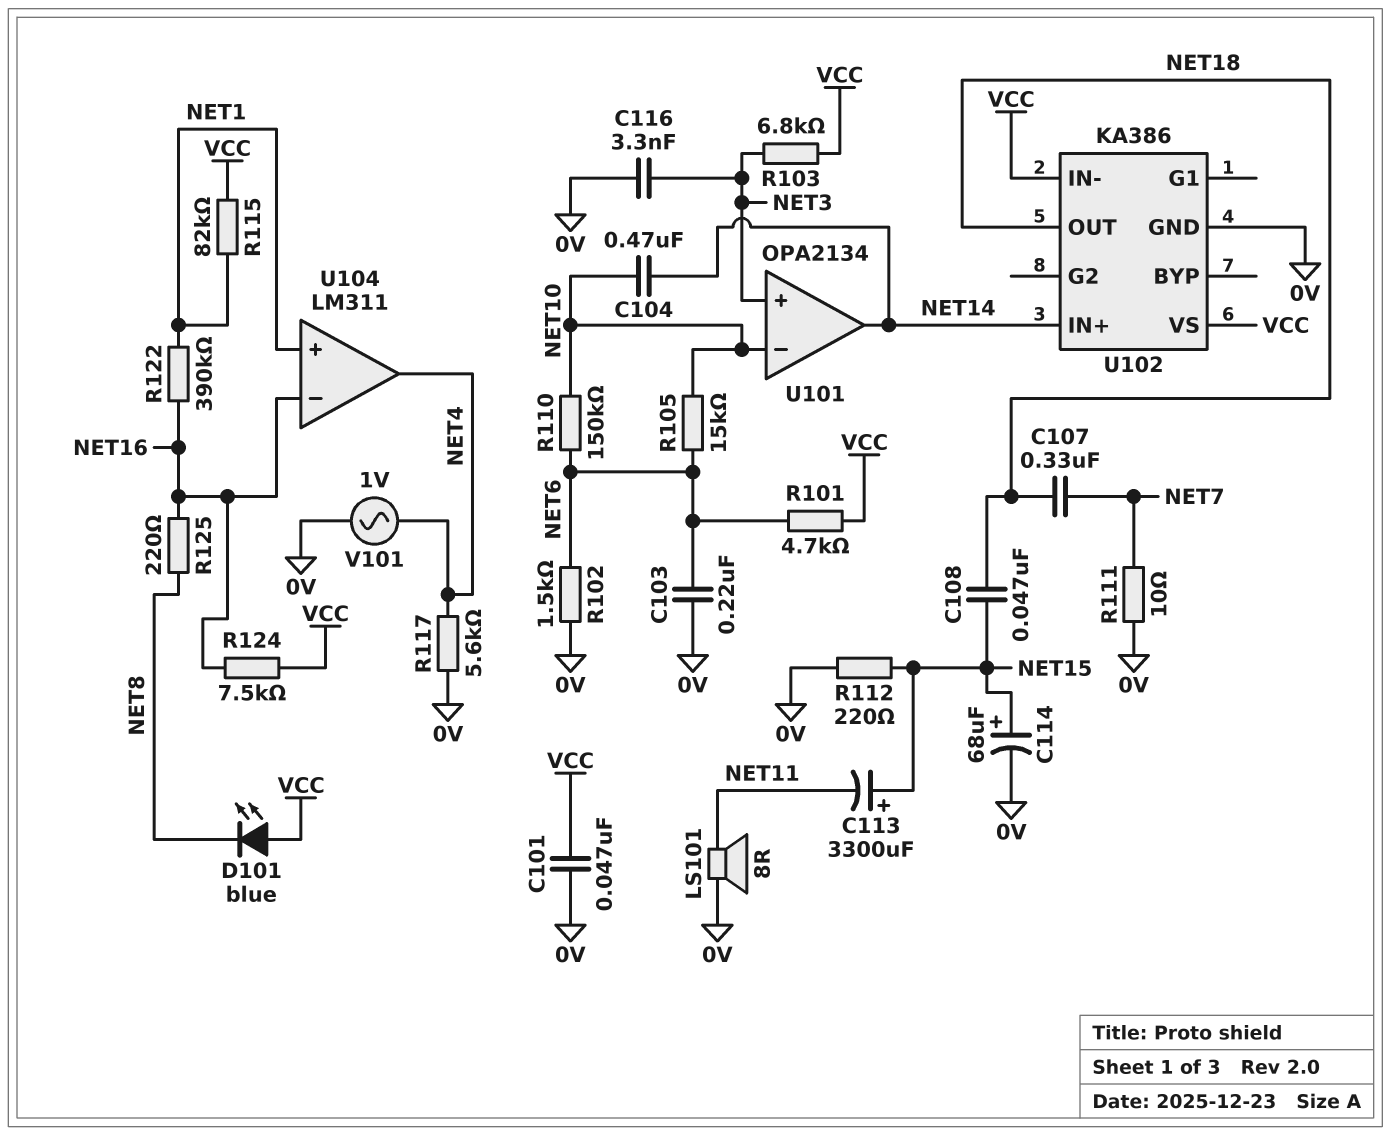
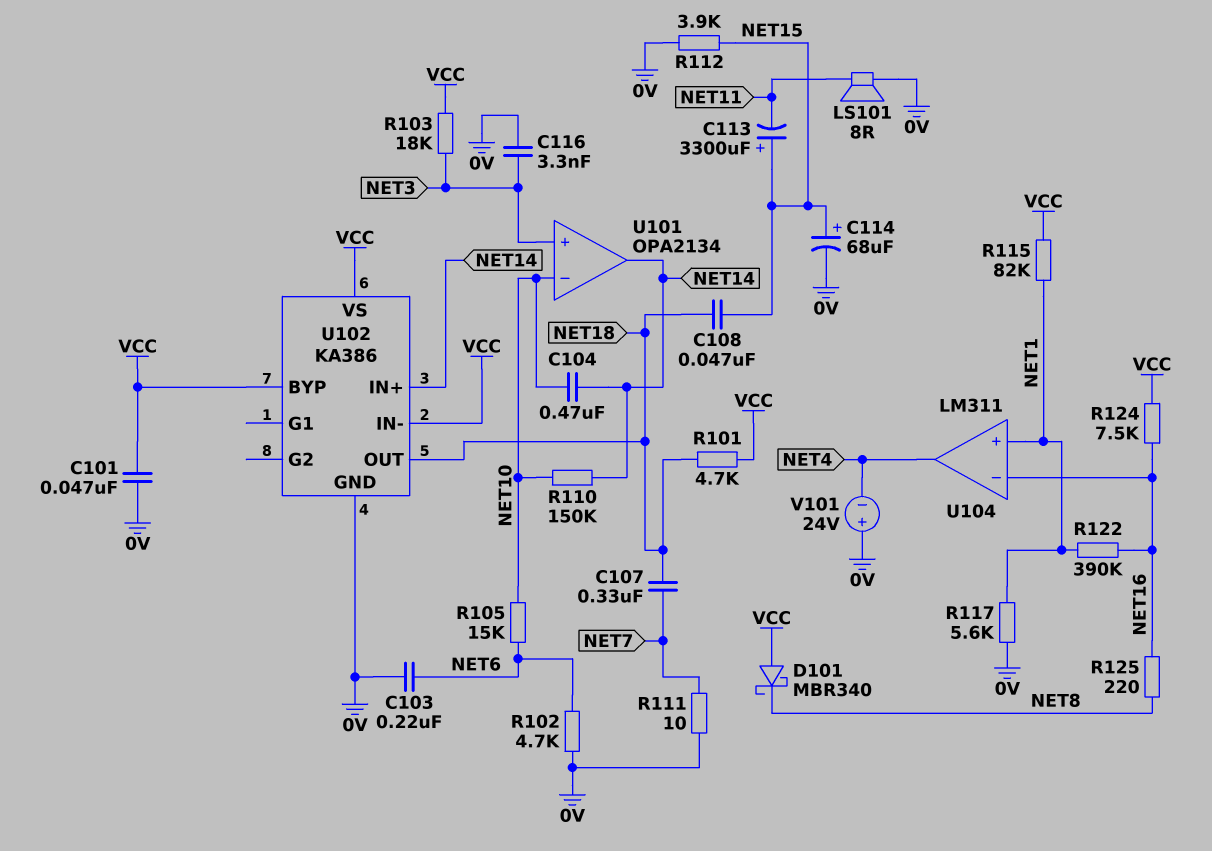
D101: LED blue (A VCC, K NET8) -> schottky MBR340 (A VCC, K NET8)
R101: 4.7k (NET6, VCC) -> 4.7k (NET18, VCC)
R102: 1.5k (0V, NET6) -> 4.7k (0V, NET6)
R103: 6.8k (NET3, VCC) -> 18k (NET3, VCC)
R110: 150k (NET6, NET10) -> 150k (NET10, NET14)
R112: 220 (0V, NET15) -> 3.9k (0V, NET15)
R117: 5.6k (0V, NET4) -> 5.6k (0V, NET1)
U102 pin BYP: none -> VCC
V101: AC 1V (0V, NET4) -> 24V (plus 0V, minus NET4)

